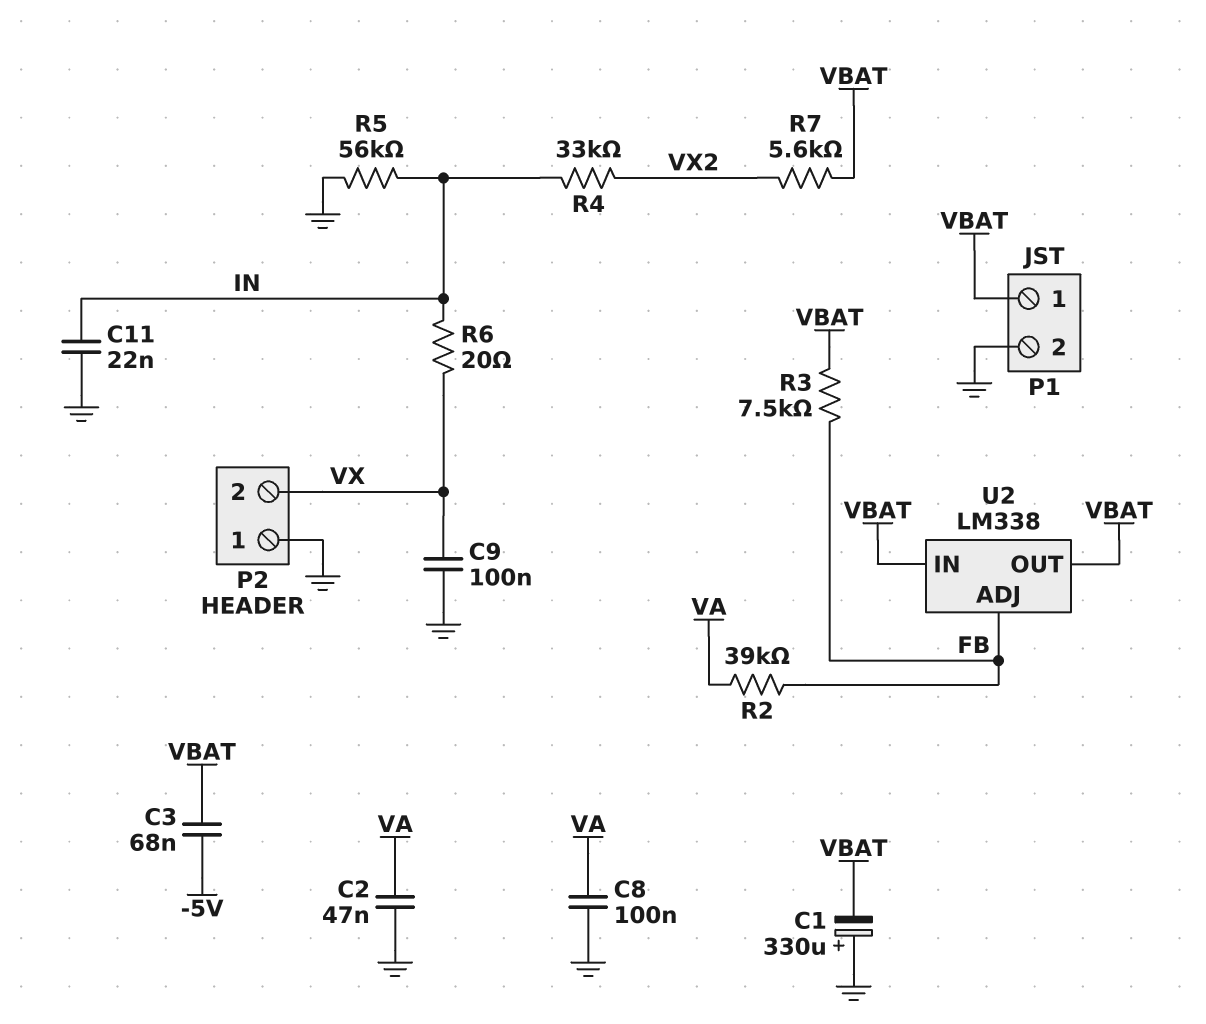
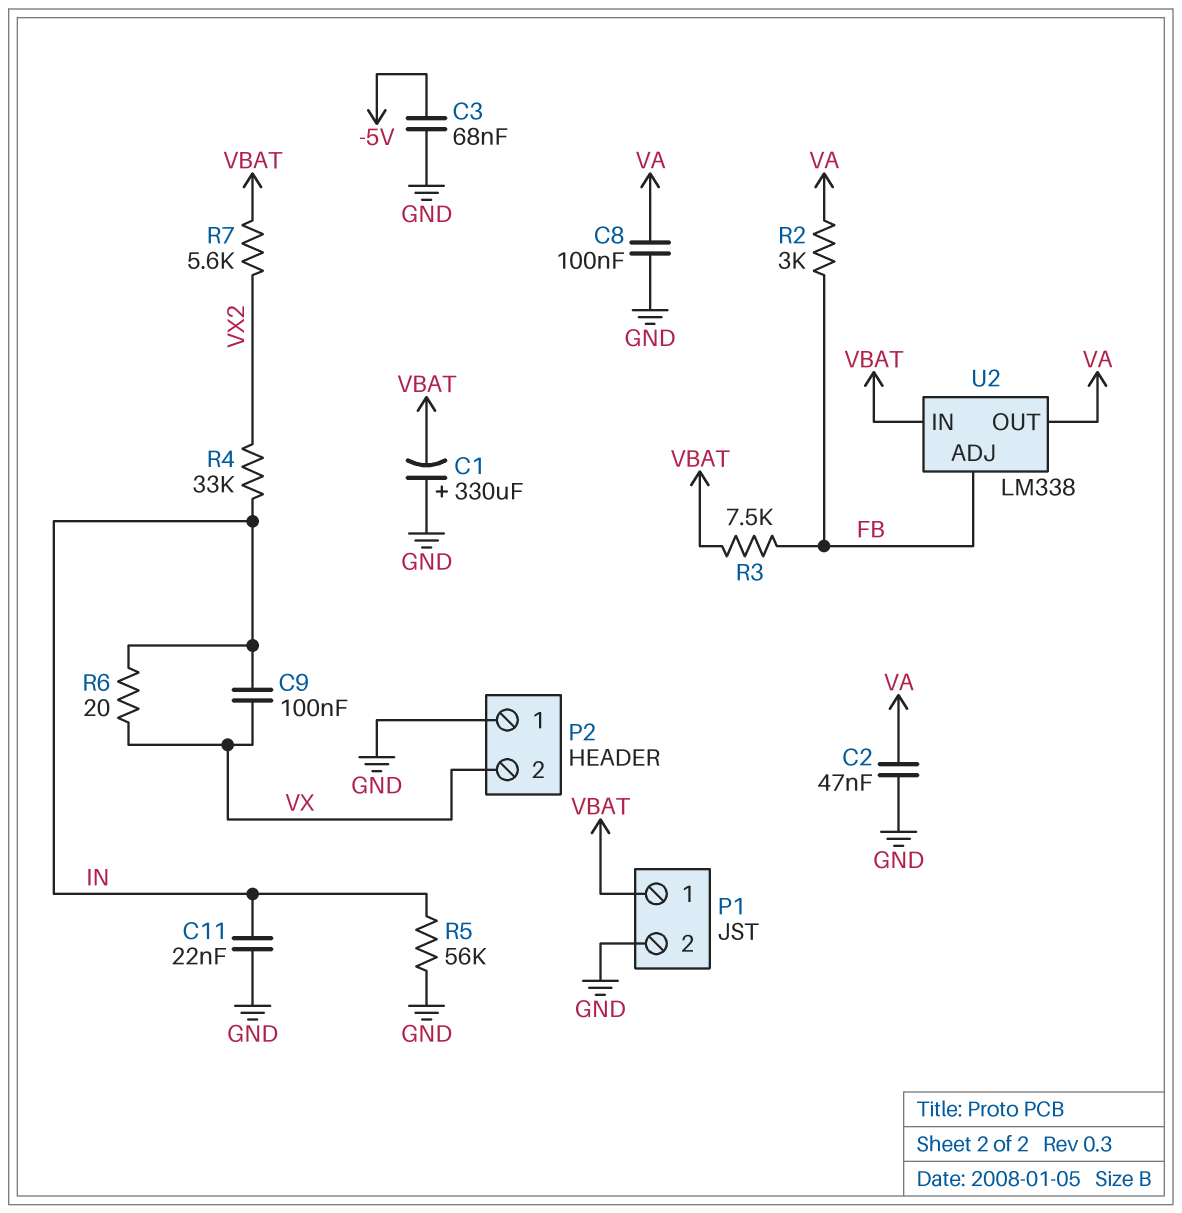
C3: 68nF (-5V, VBAT) -> 68nF (-5V, GND)
C9: 100nF (GND, VX) -> 100nF (IN, VX)
R2: 39k (FB, VA) -> 3k (FB, VA)
U2 pin OUT: VBAT -> VA

